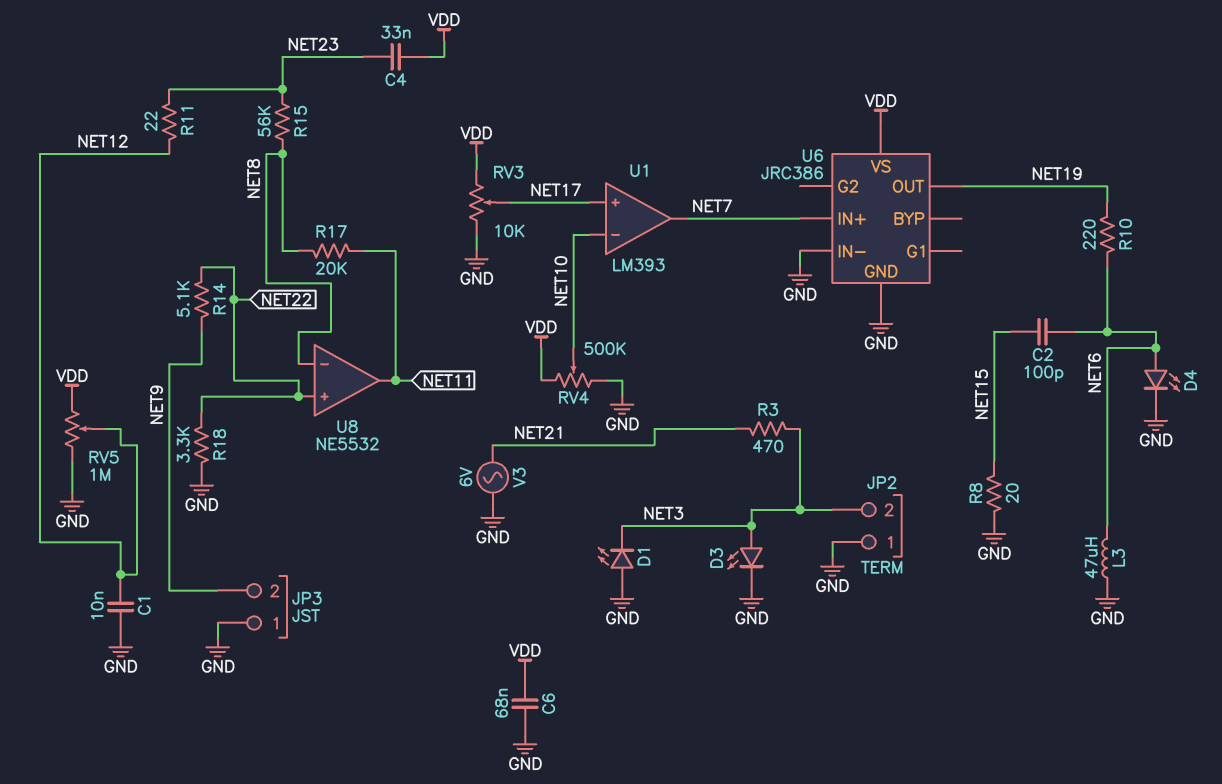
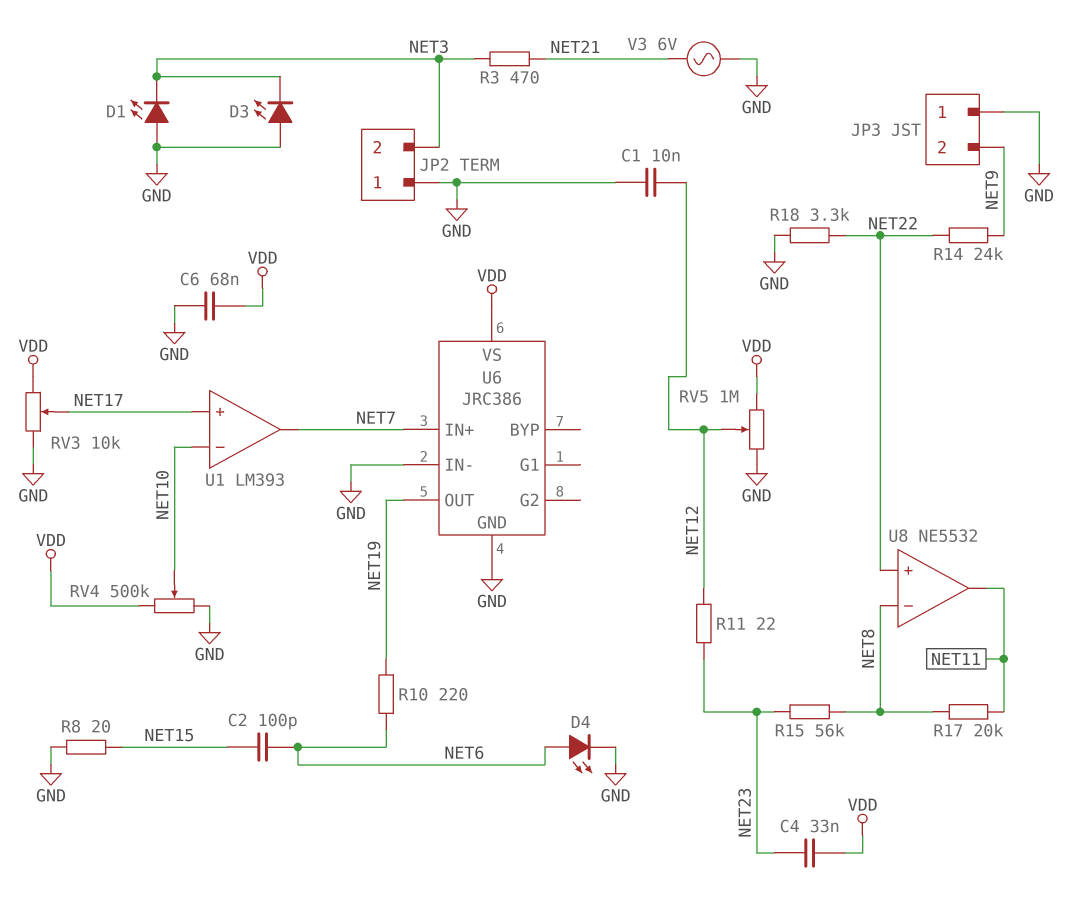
D3: LED (A NET3, K GND) -> LED (A GND, K NET3)
L3: 47uH (GND, NET6) -> none
R14: 5.1k (NET9, NET22) -> 24k (NET9, NET22)

